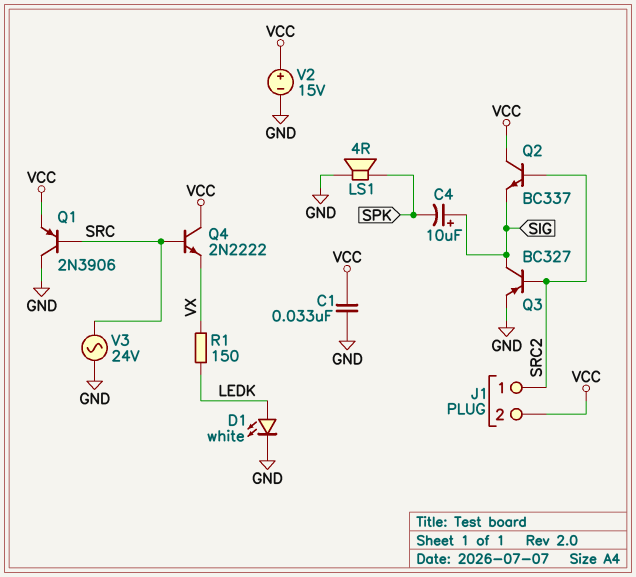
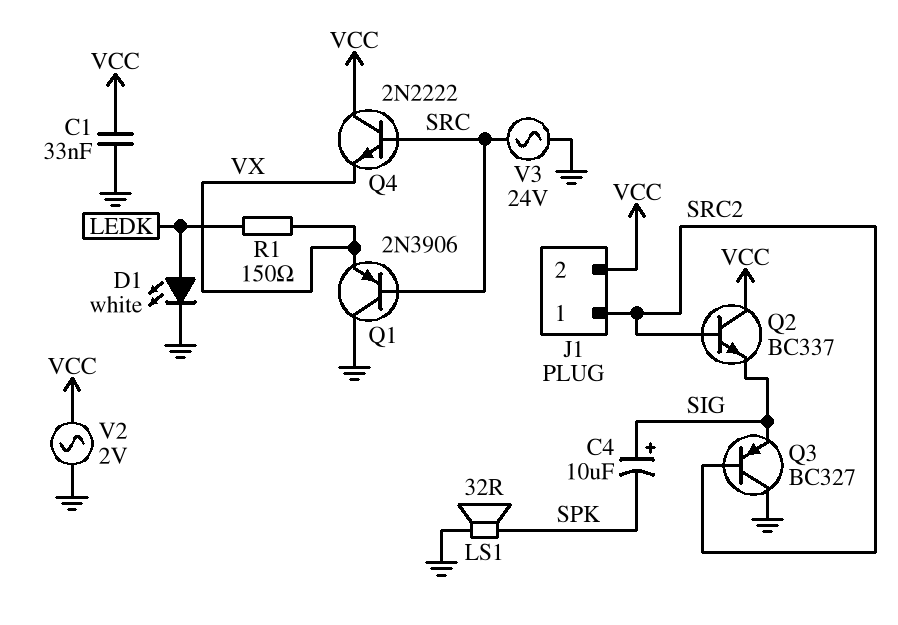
LS1: speaker 4R (GND, SPK) -> speaker 32R (GND, SPK)
Q1: PNP 2N3906 (B SRC, C GND, E VCC) -> PNP 2N3906 (B SRC, C GND, E VX)
Q3: PNP BC327 (B SRC2, C SIG, E GND) -> PNP BC327 (B SRC2, C GND, E SIG)
V2: 15V (plus VCC, minus GND) -> AC 2V (GND, VCC)

